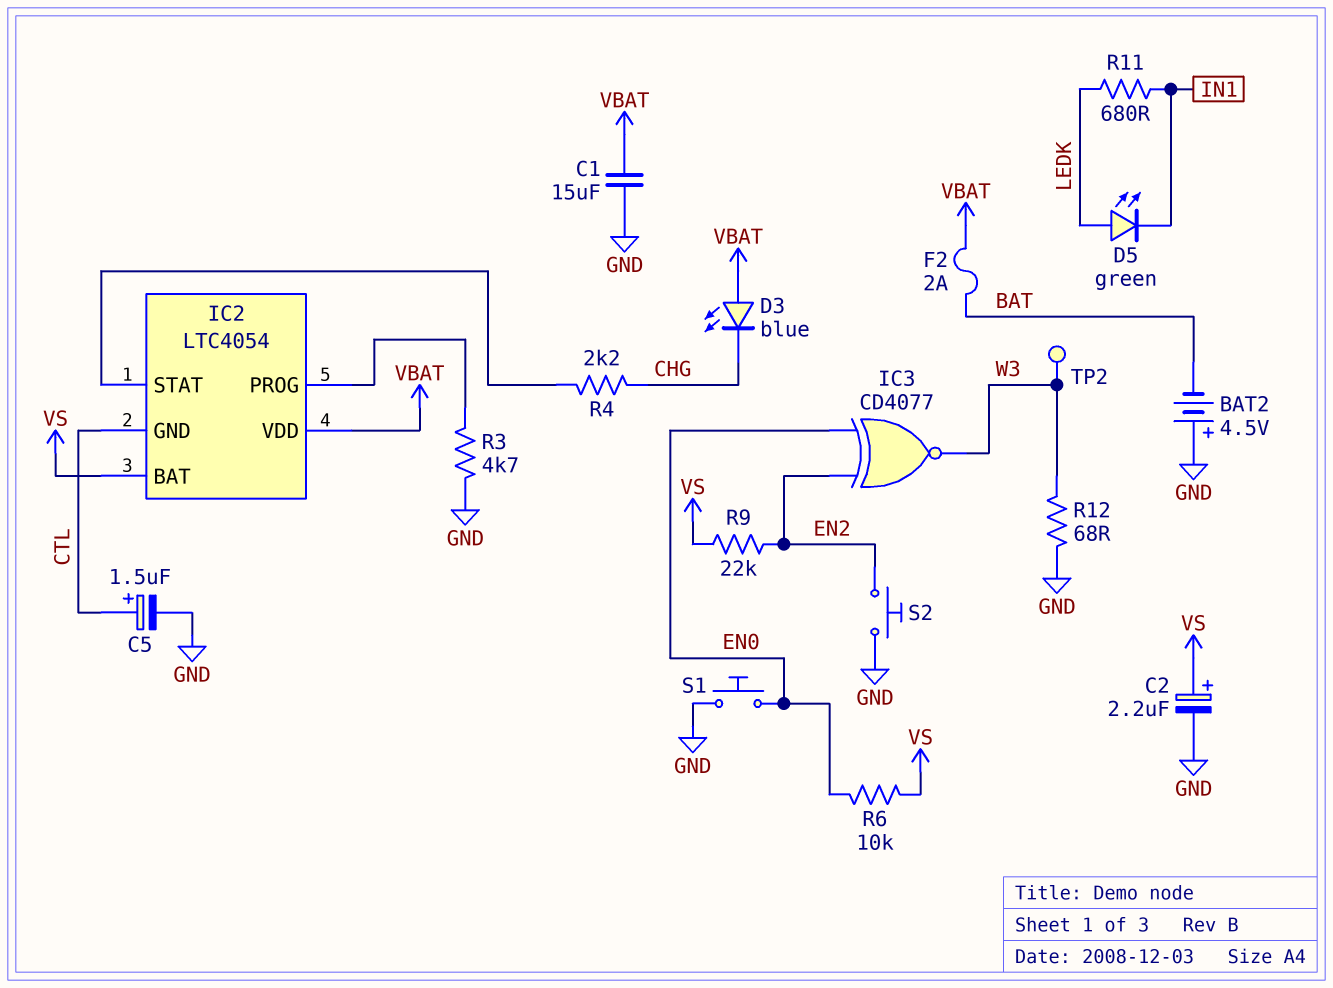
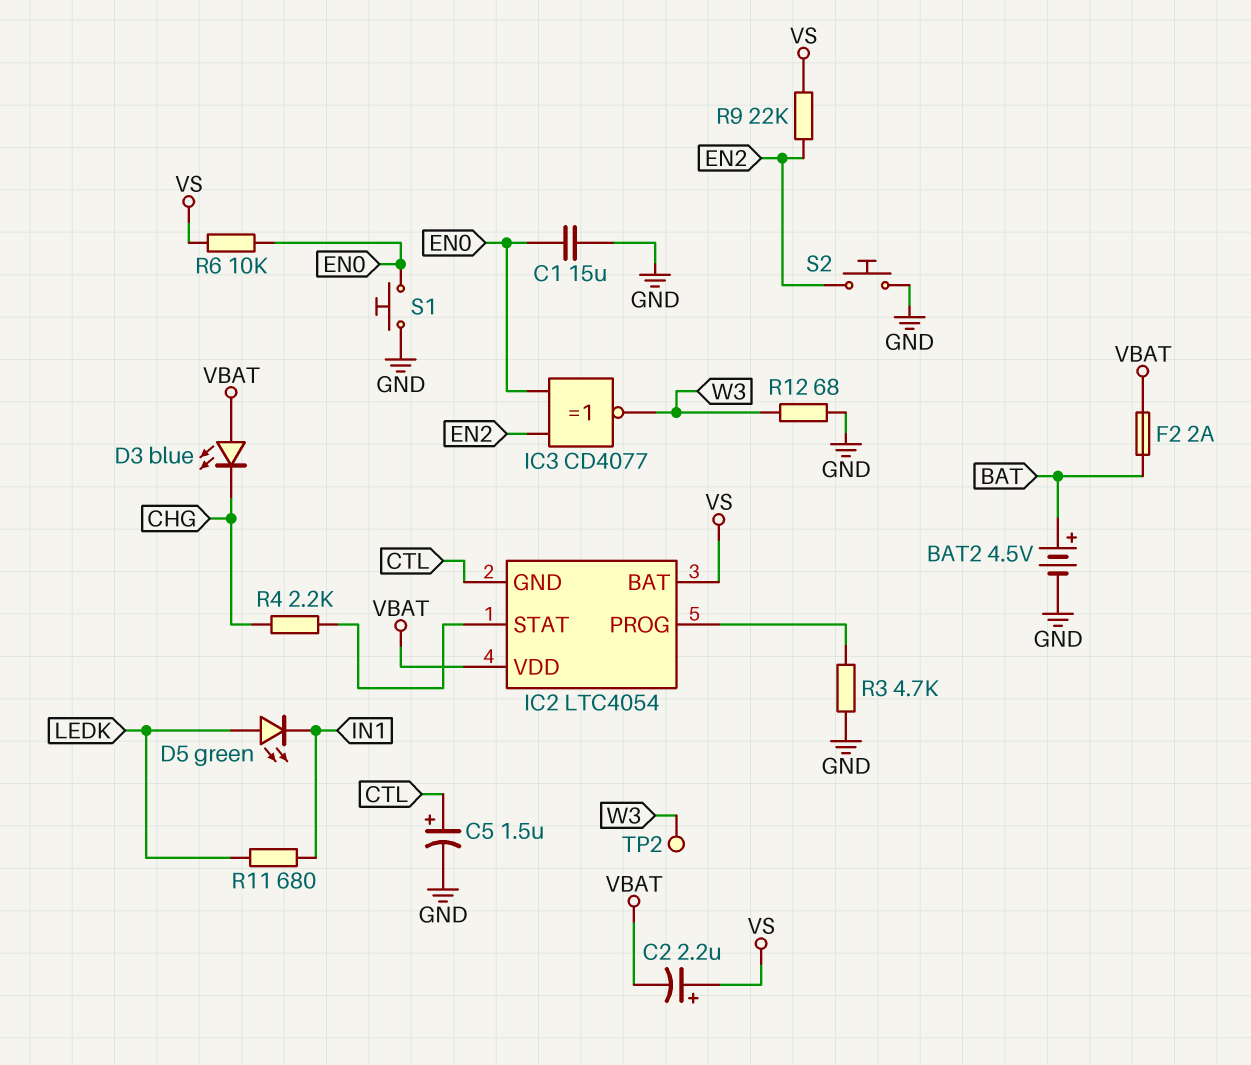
BAT2: 4.5V (plus GND, minus BAT) -> 4.5V (plus BAT, minus GND)
C1: 15uF (GND, VBAT) -> 15uF (EN0, GND)
C2: 2.2uF (plus VS, minus GND) -> 2.2uF (plus VS, minus VBAT)

